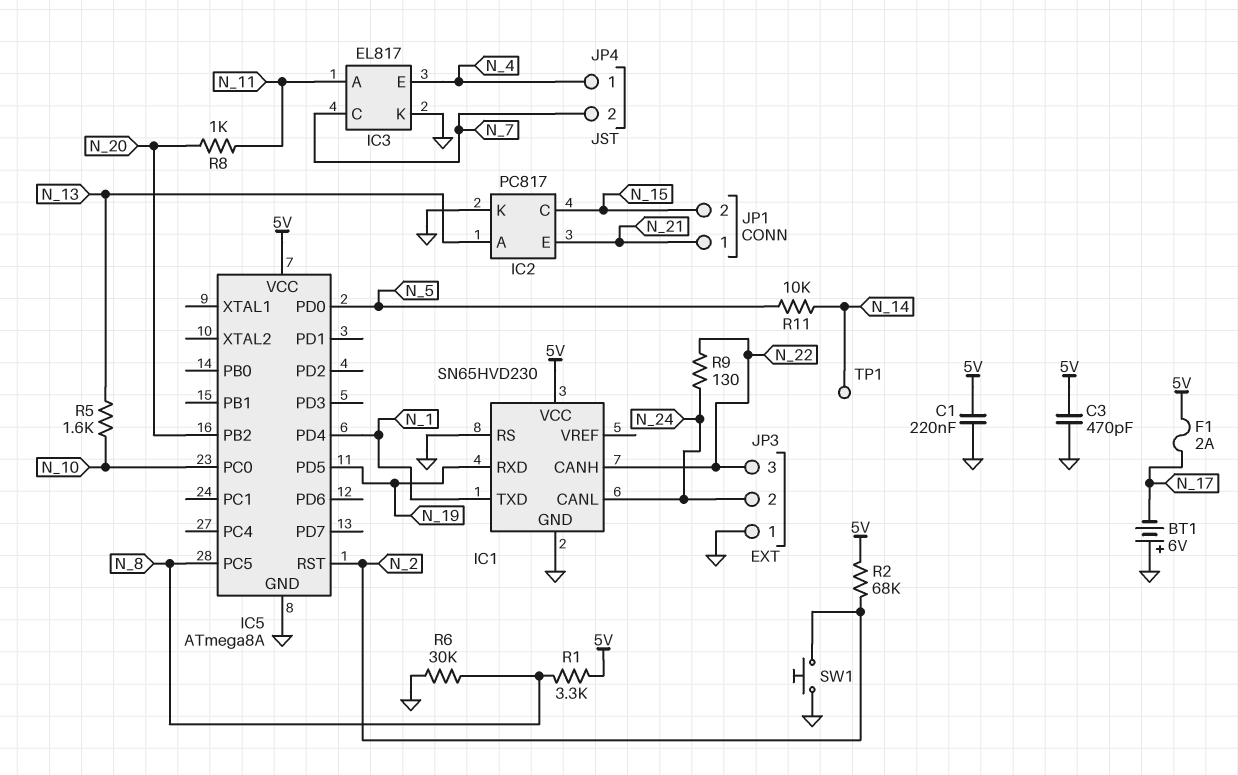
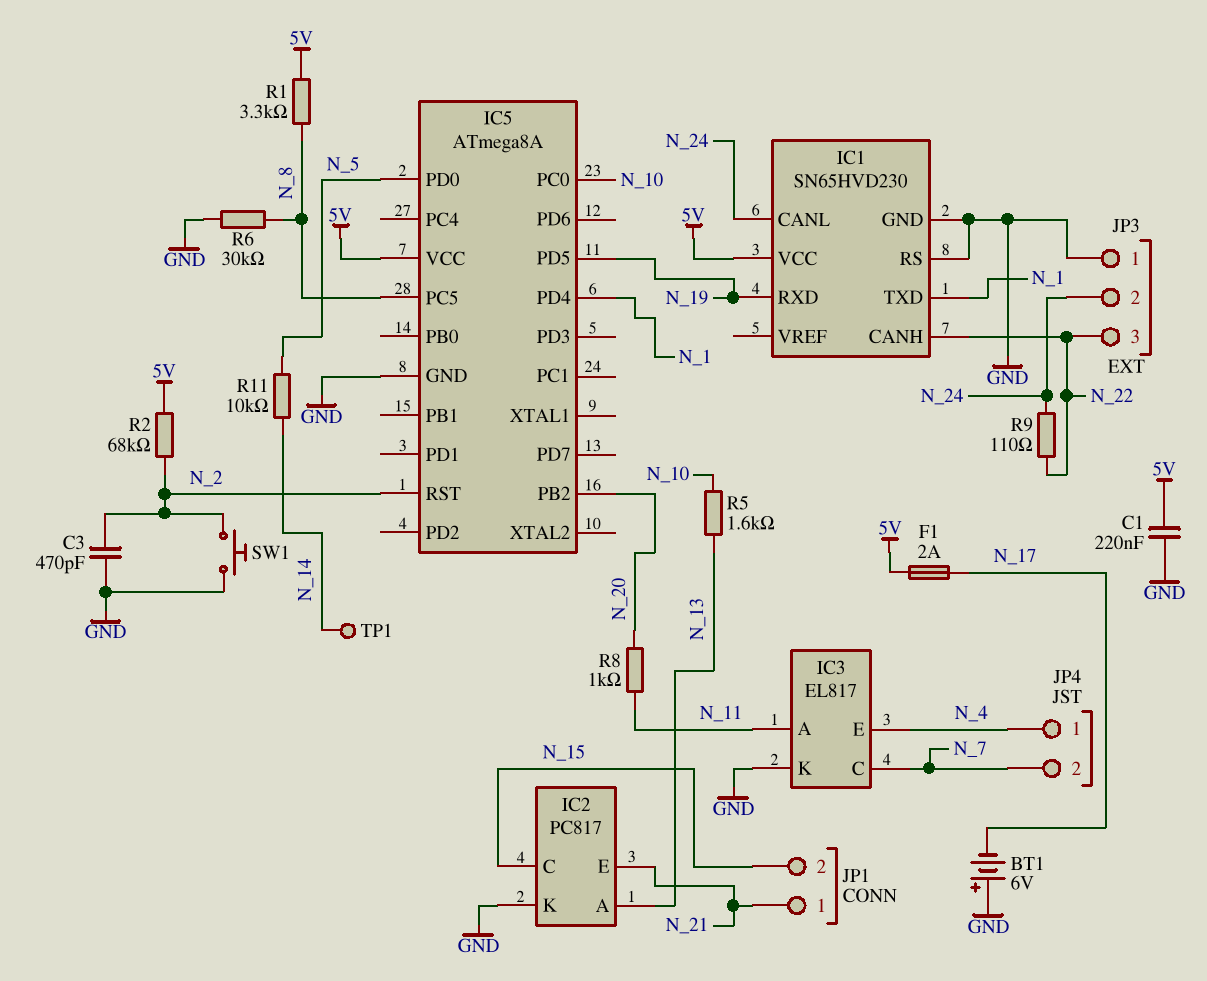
C3: 470pF (5V, GND) -> 470pF (GND, N_2)
R9: 130 (N_22, N_24) -> 110 (N_22, N_24)

